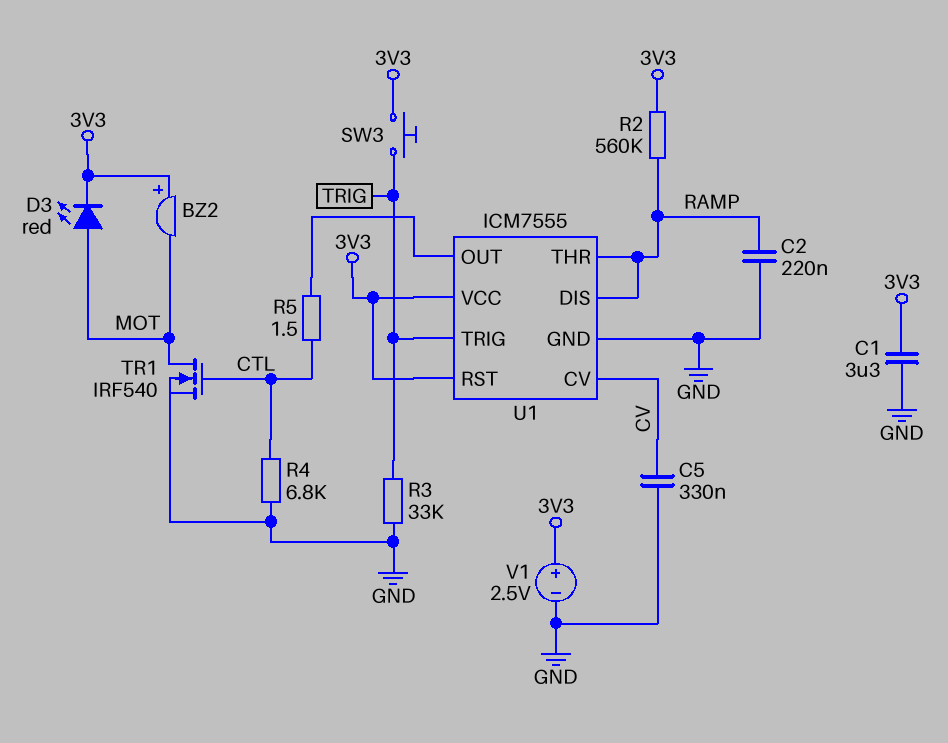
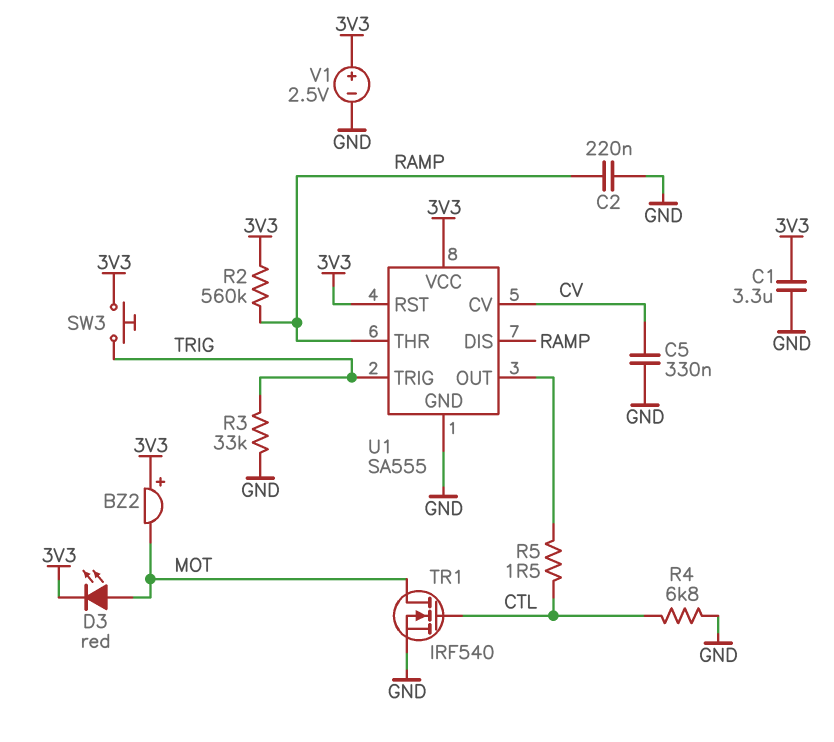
U1: ICM7555 -> SA555

